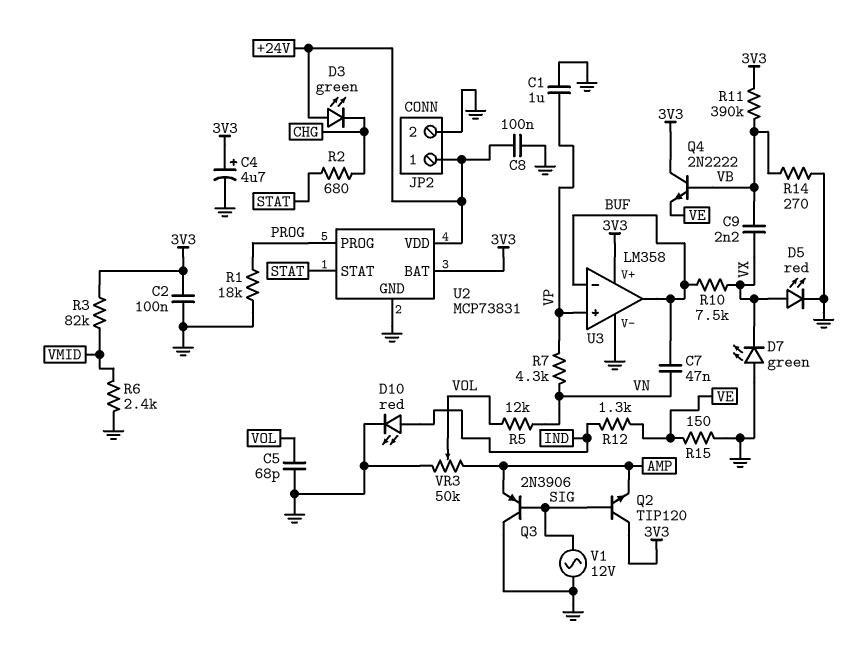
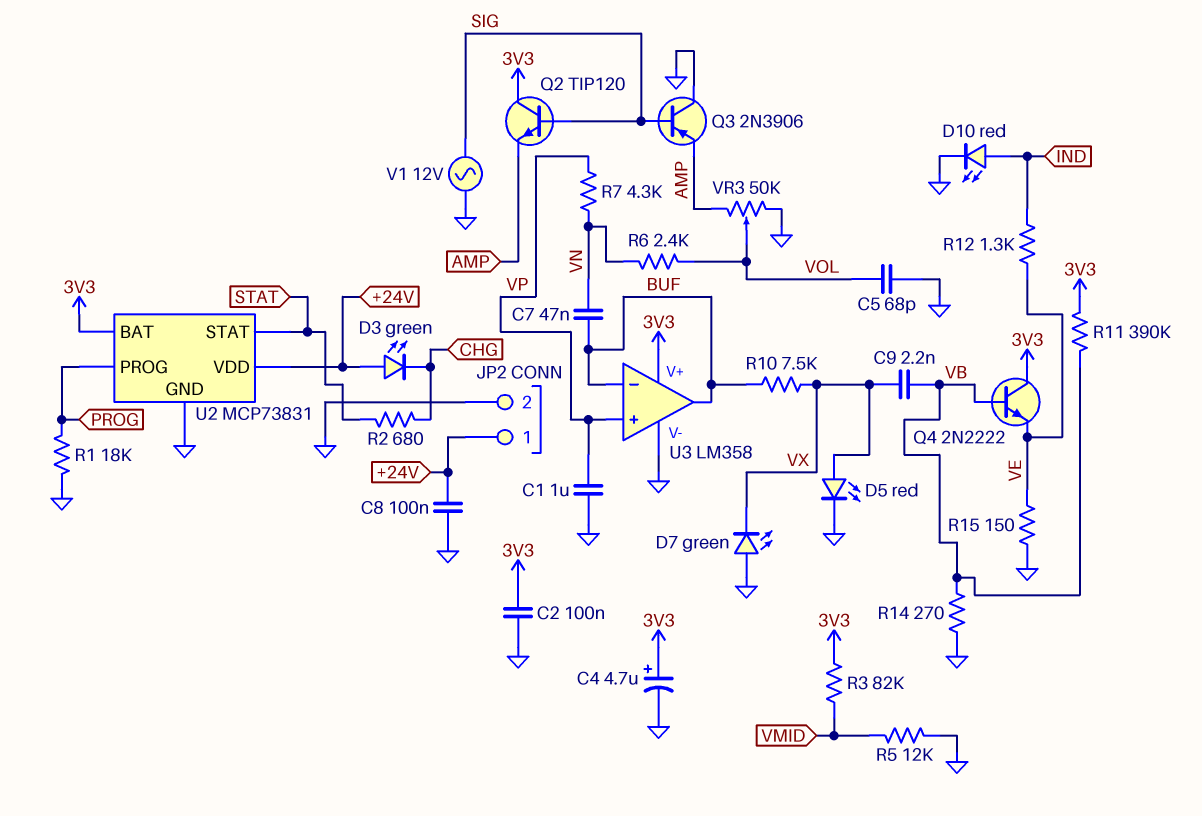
R5: 12k (VN, VOL) -> 12k (GND, VMID)
R6: 2.4k (GND, VMID) -> 2.4k (VN, VOL)

